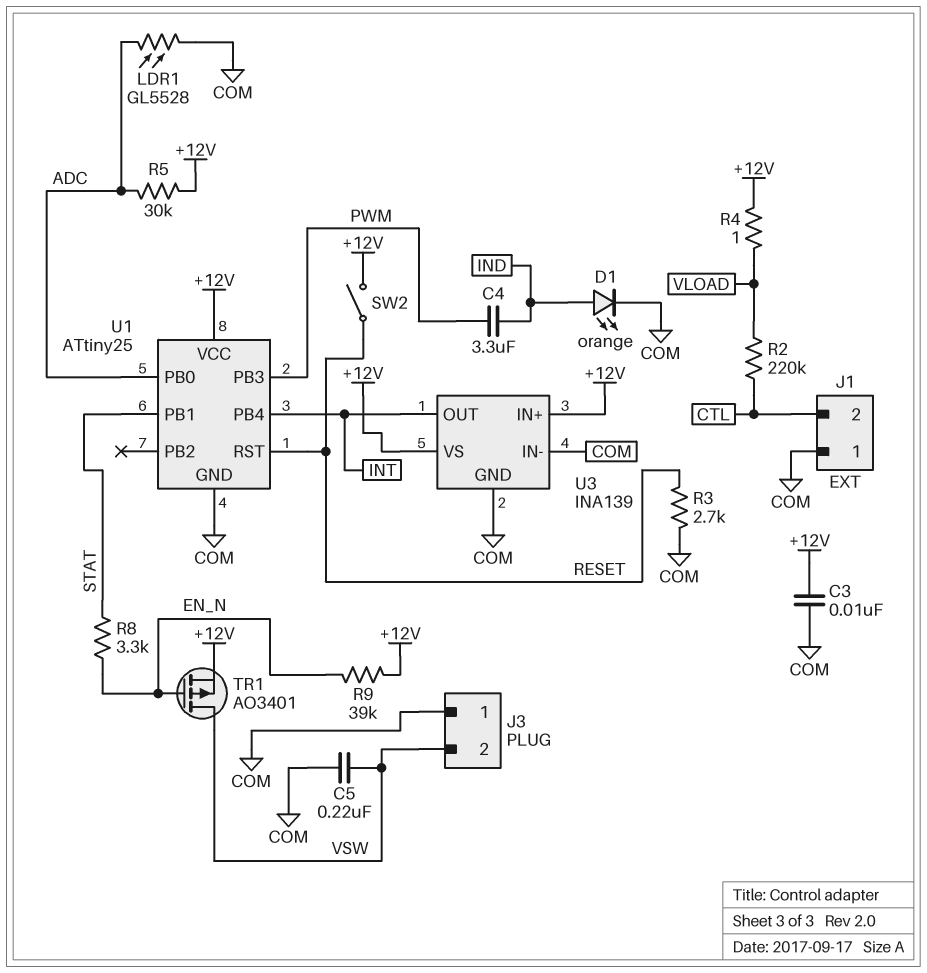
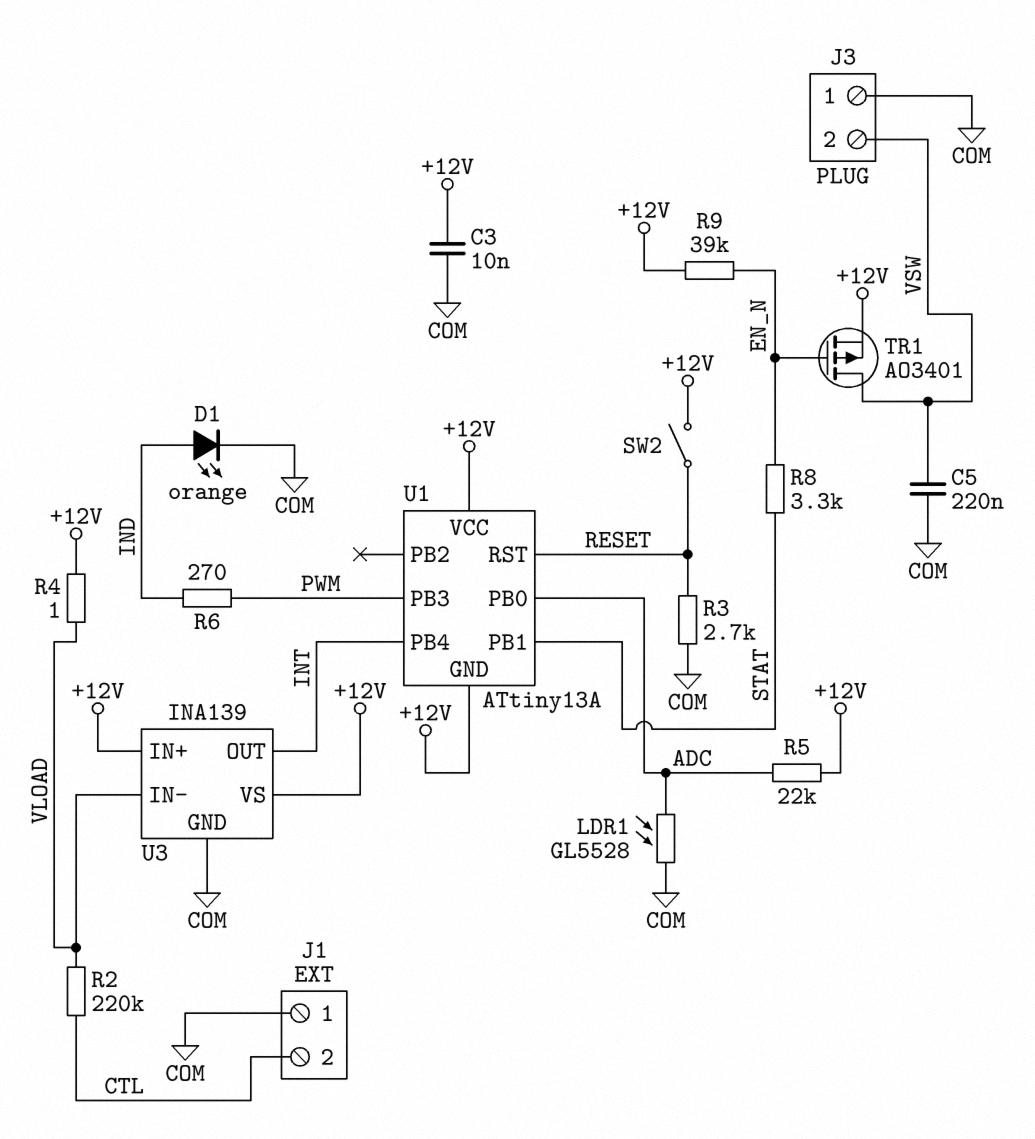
C4: 3.3uF (IND, PWM) -> none
R5: 30k (+12V, ADC) -> 22k (+12V, ADC)
R6: none -> 270 (IND, PWM)
U1: ATtiny25 -> ATtiny13A
U1 pin GND: COM -> +12V
U3 pin IN-: COM -> VLOAD

